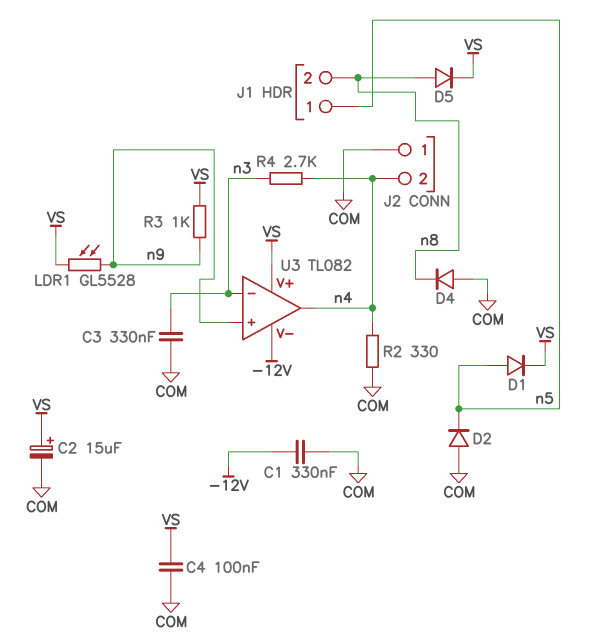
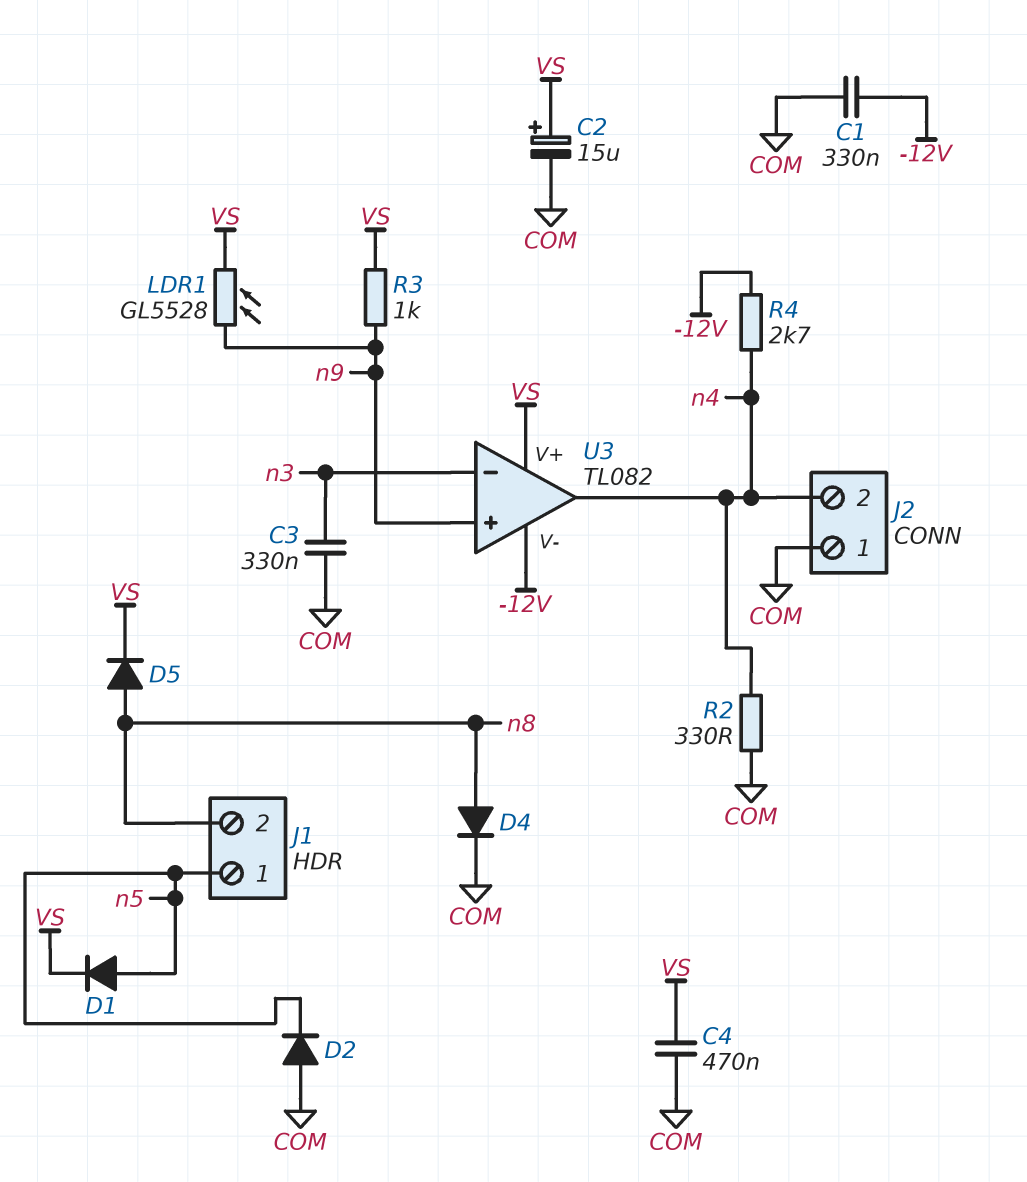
C4: 100nF (COM, VS) -> 470nF (COM, VS)
D4: diode (A COM, K n8) -> diode (A n8, K COM)
R4: 2.7k (n3, n4) -> 2.7k (-12V, n4)

